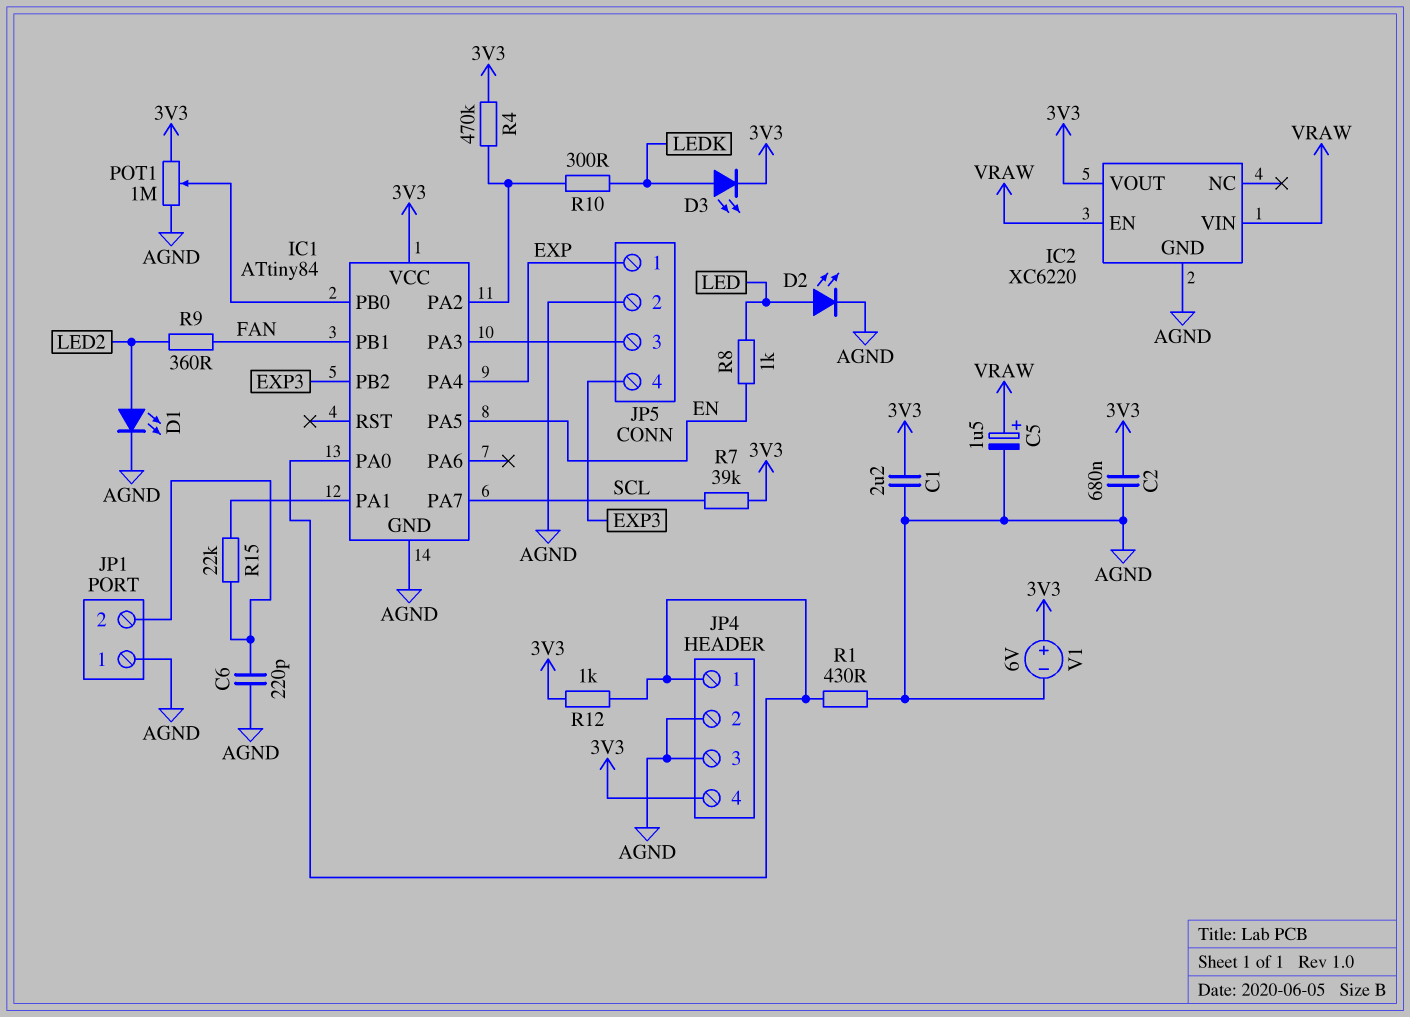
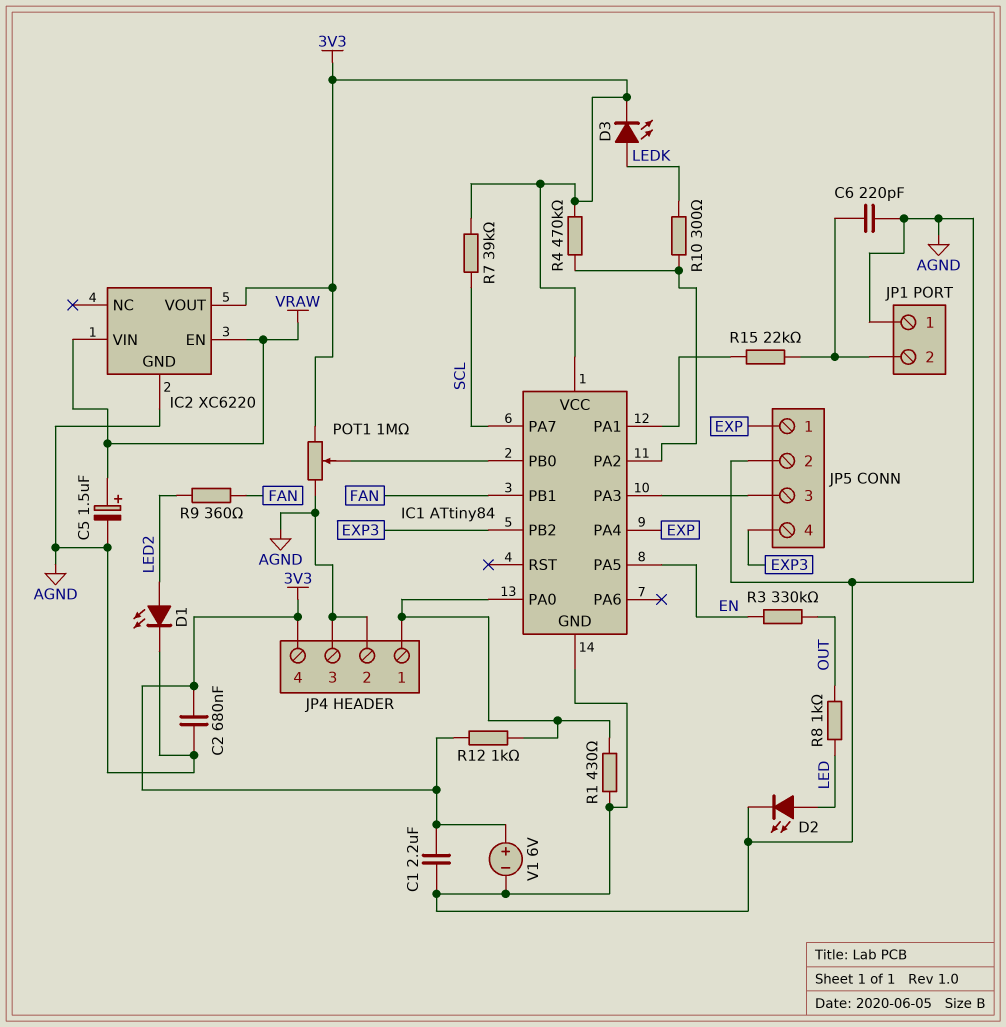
R3: none -> 330k (EN, OUT)
R8: 1k (EN, LED) -> 1k (LED, OUT)

